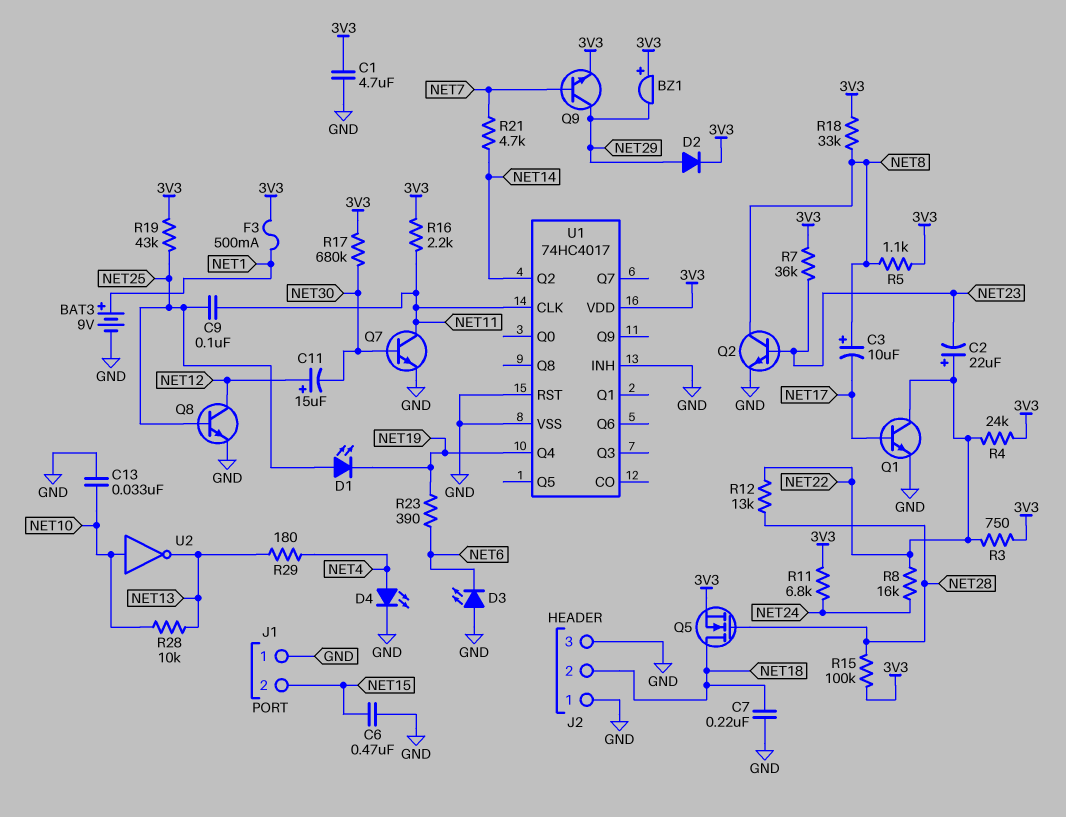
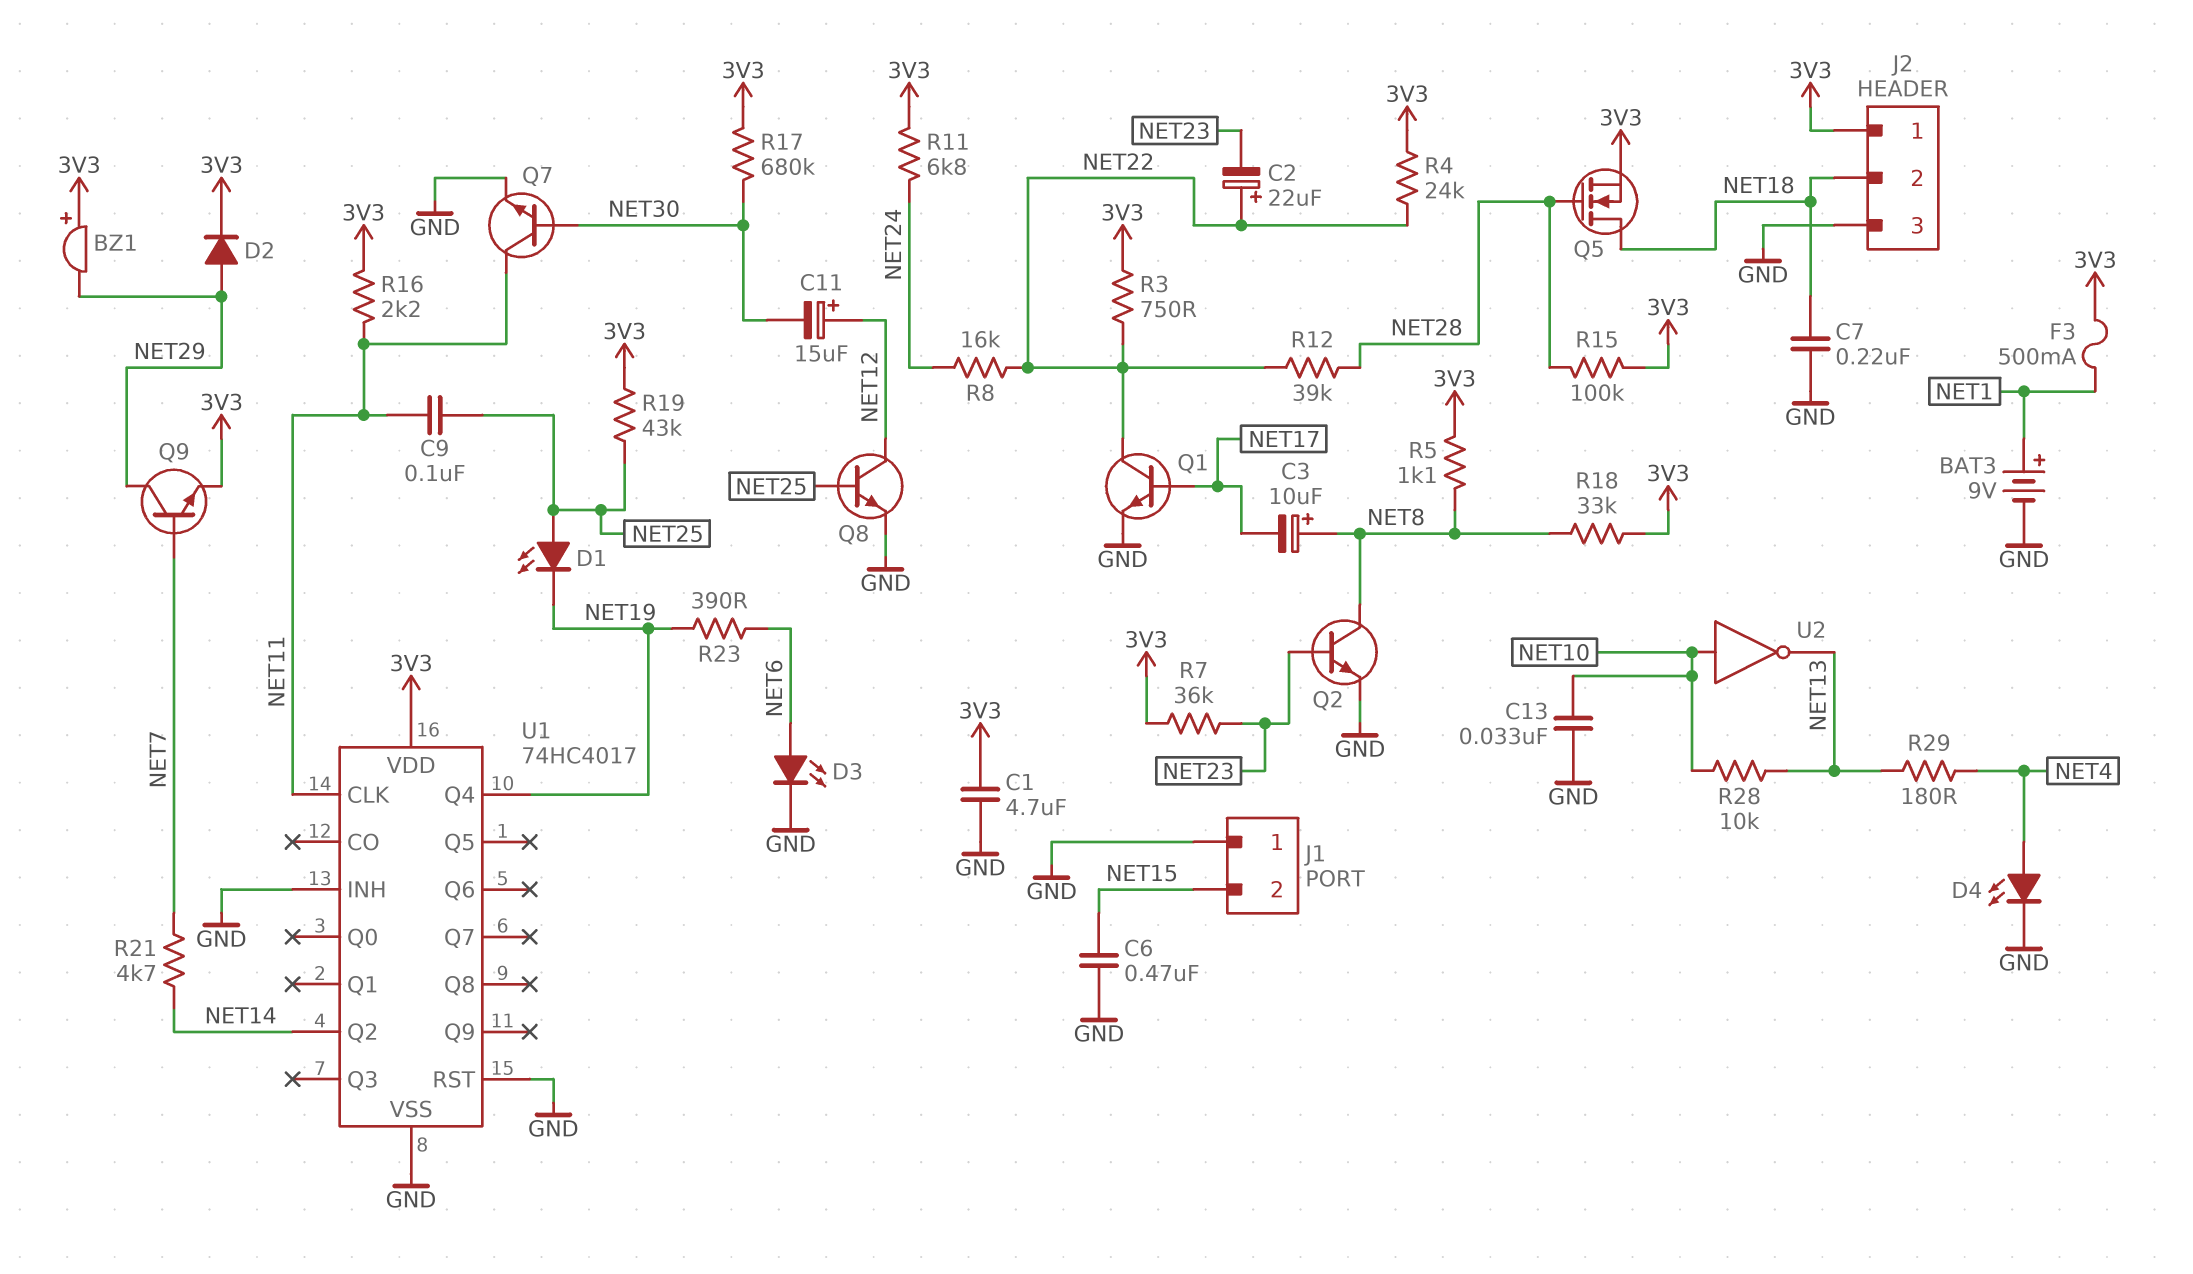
D3: LED (A GND, K NET6) -> LED (A NET6, K GND)
J2 pin 1: GND -> 3V3
R12: 13k (NET22, NET28) -> 39k (NET22, NET28)

